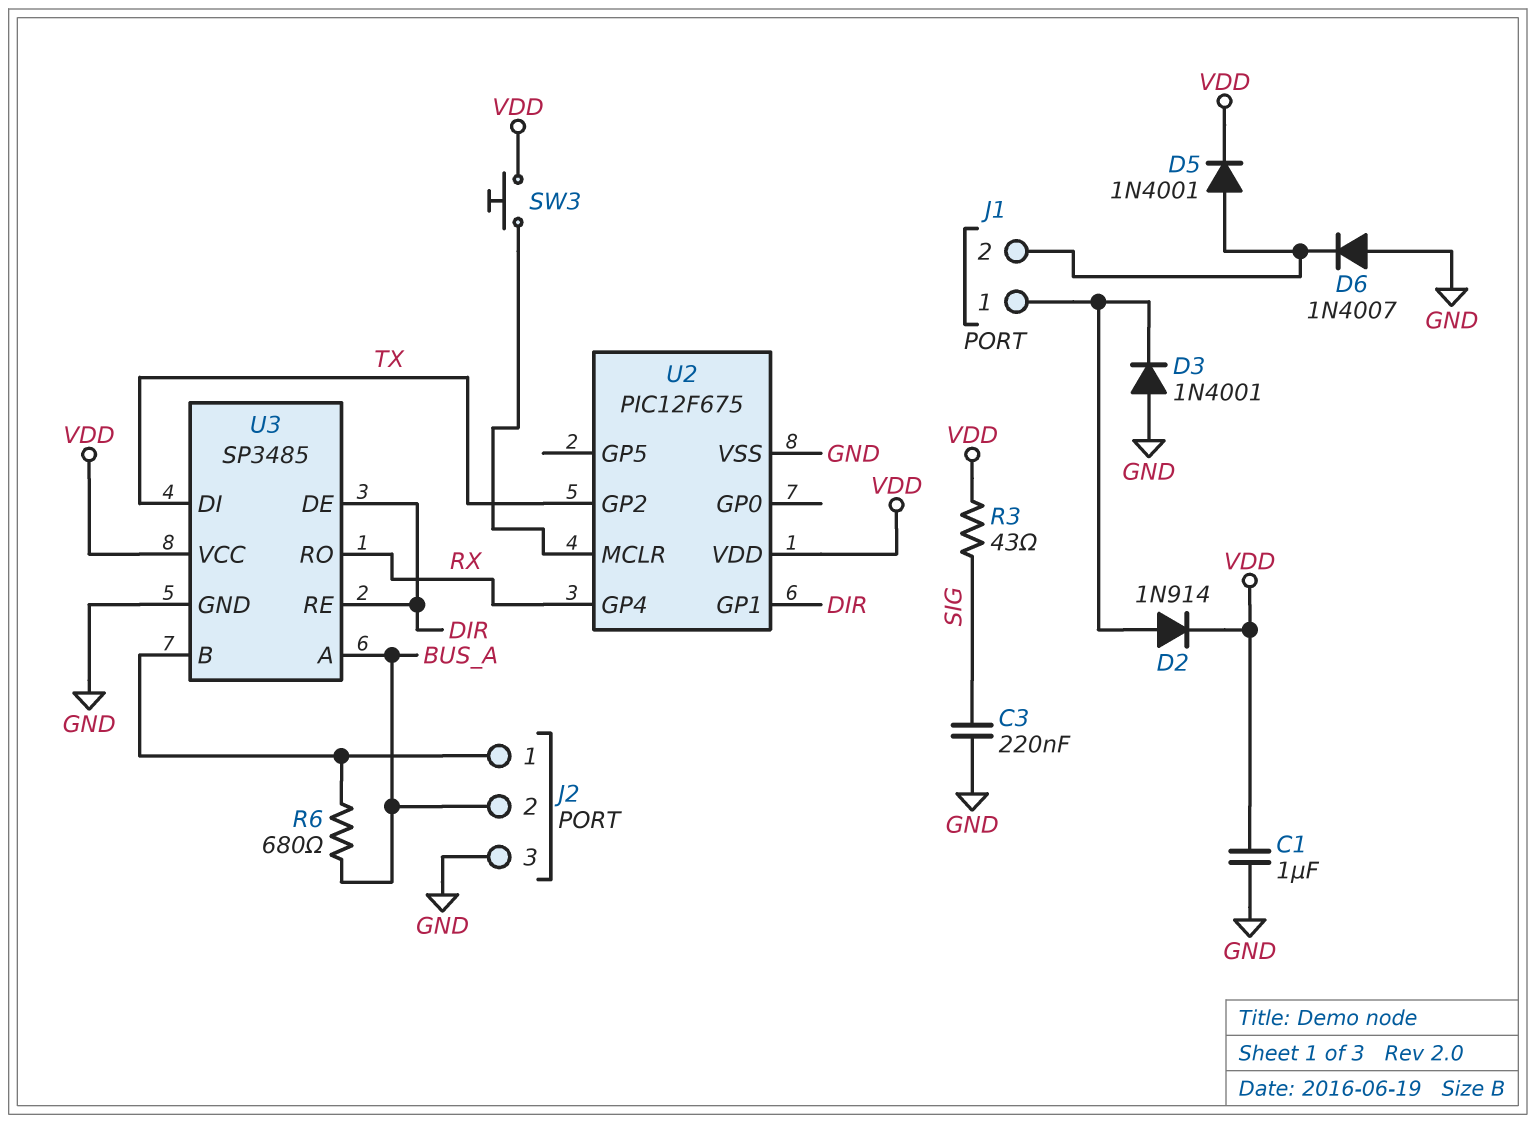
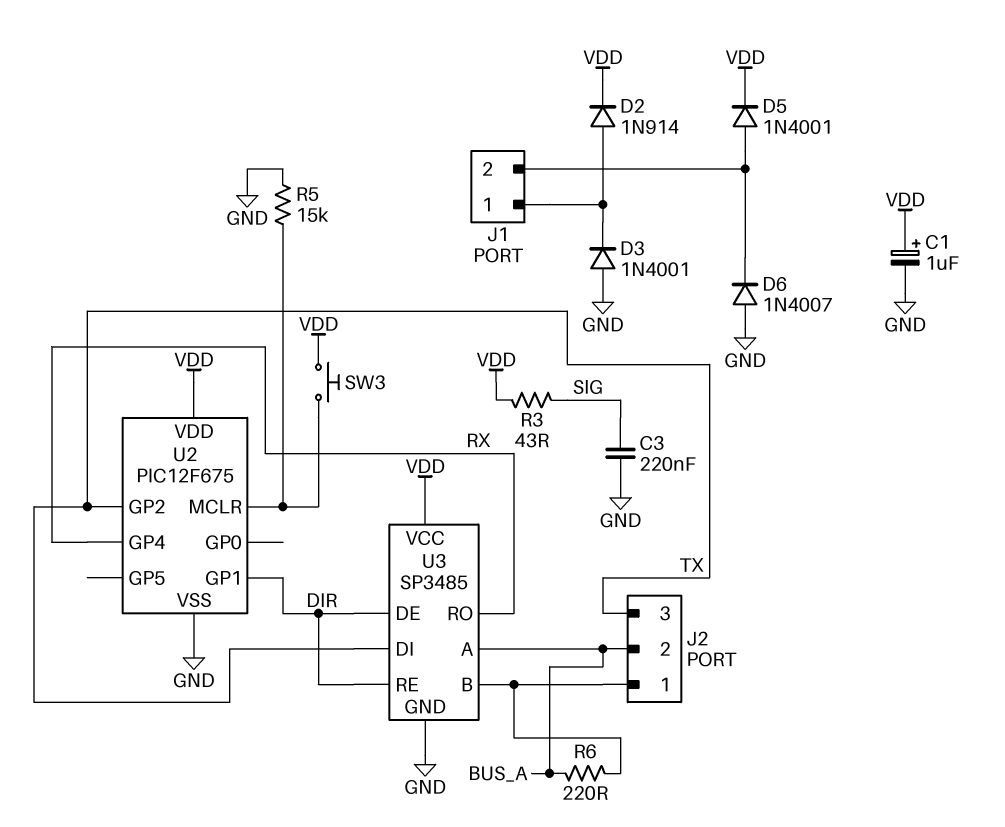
C1: 1uF (GND, VDD) -> 1uF (plus VDD, minus GND)
J2 pin 3: GND -> TX
R5: none -> 15k (GND, U2/MCLR)
R6: 680 (BUS_A, J2/1) -> 220 (BUS_A, J2/1)

